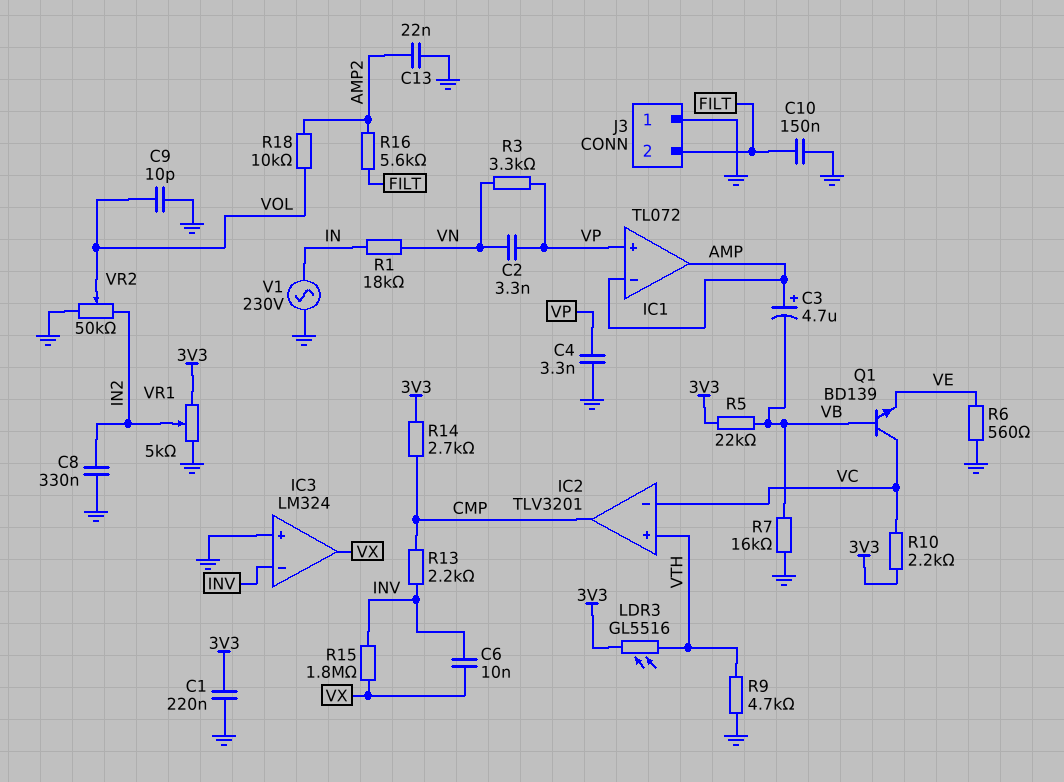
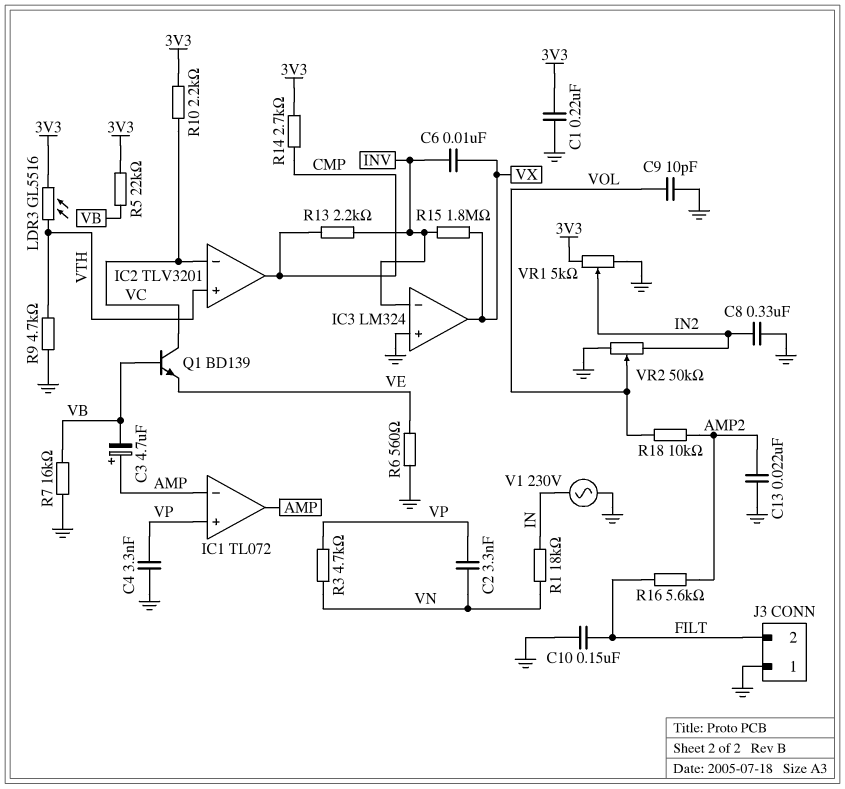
R3: 3.3k (VN, VP) -> 4.7k (VN, VP)

